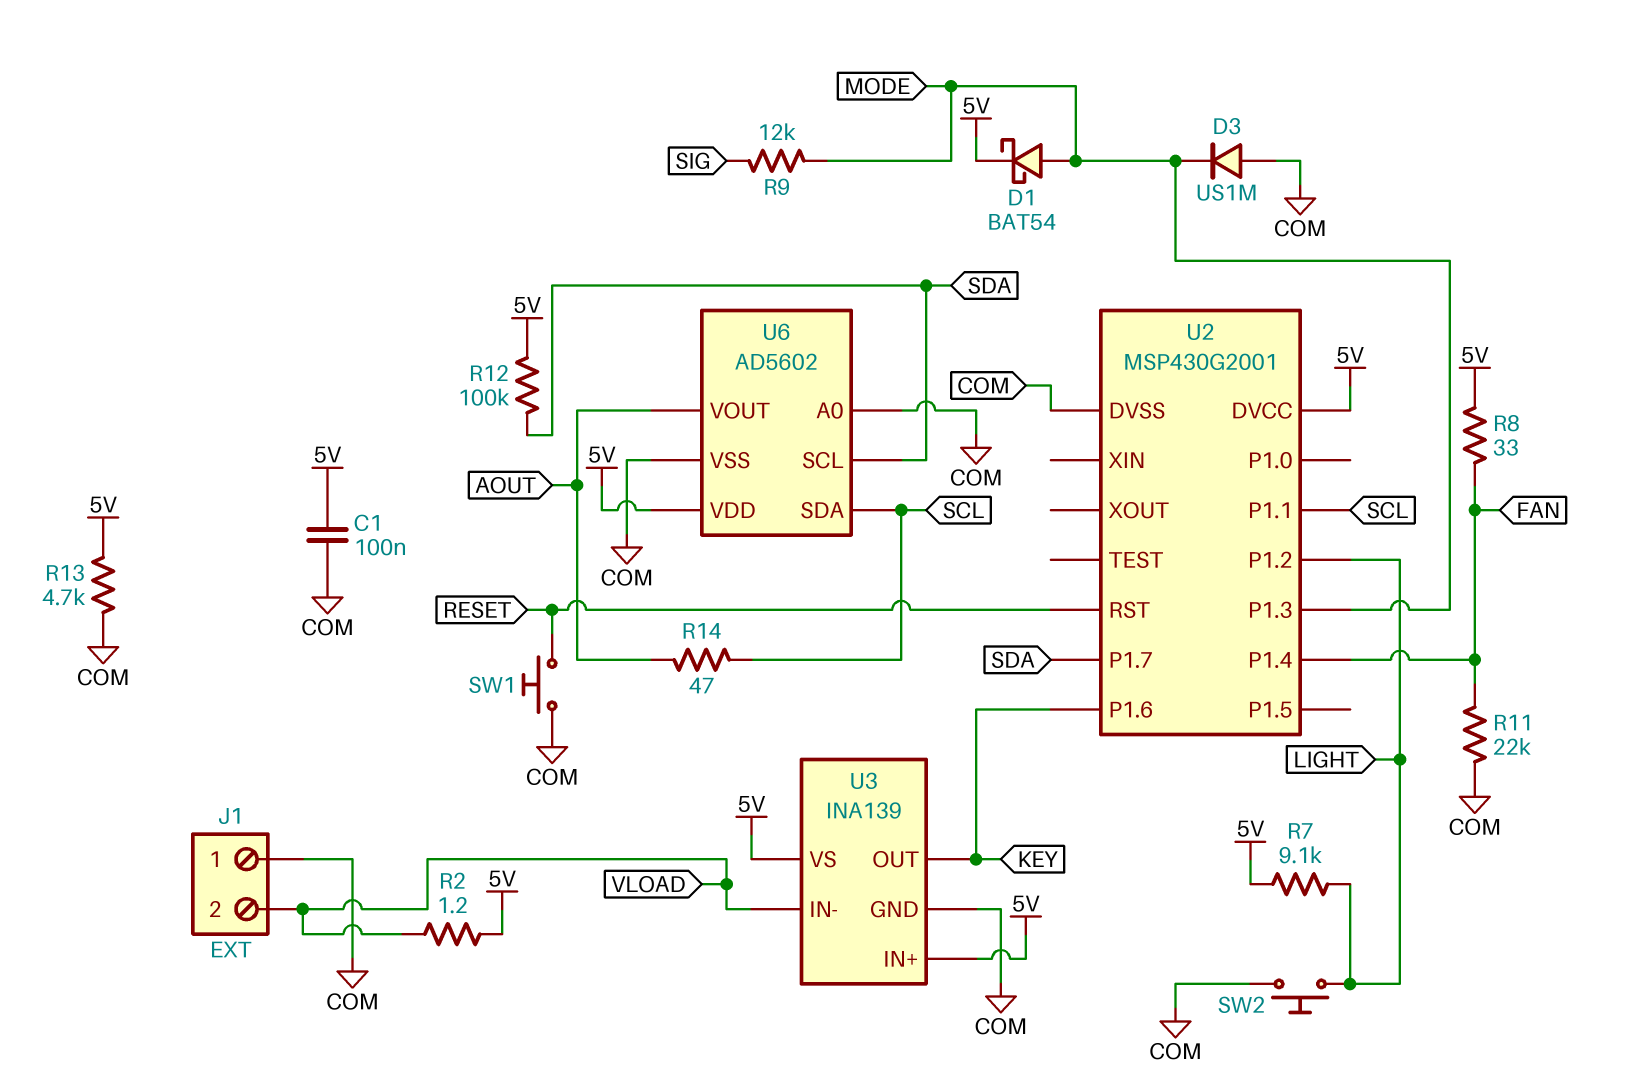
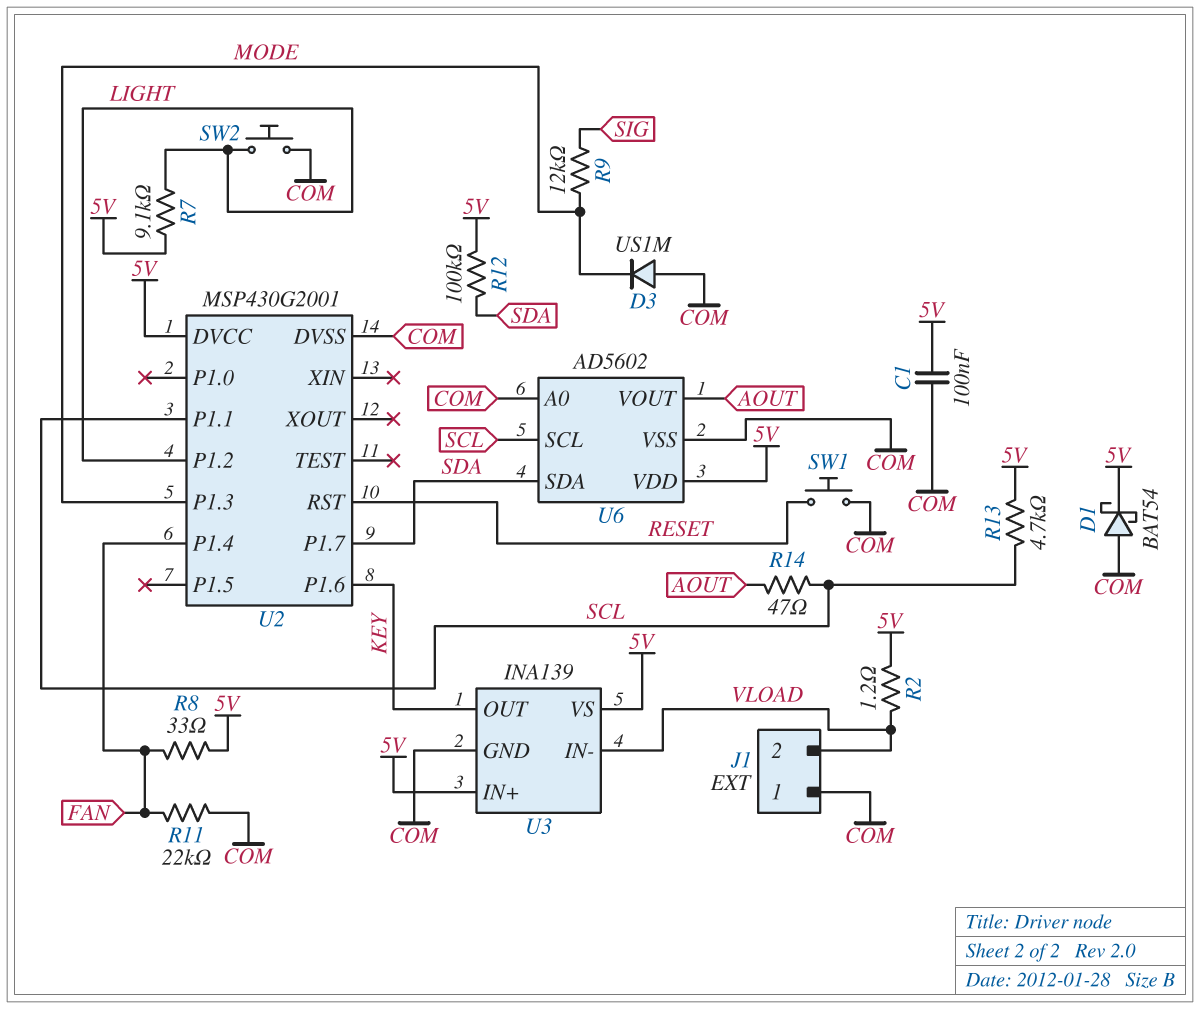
D1: schottky BAT54 (A MODE, K 5V) -> schottky BAT54 (A COM, K 5V)
R13: 4.7k (5V, COM) -> 4.7k (5V, SCL)
U6 pin SCL: SDA -> SCL
U6 pin SDA: SCL -> SDA

